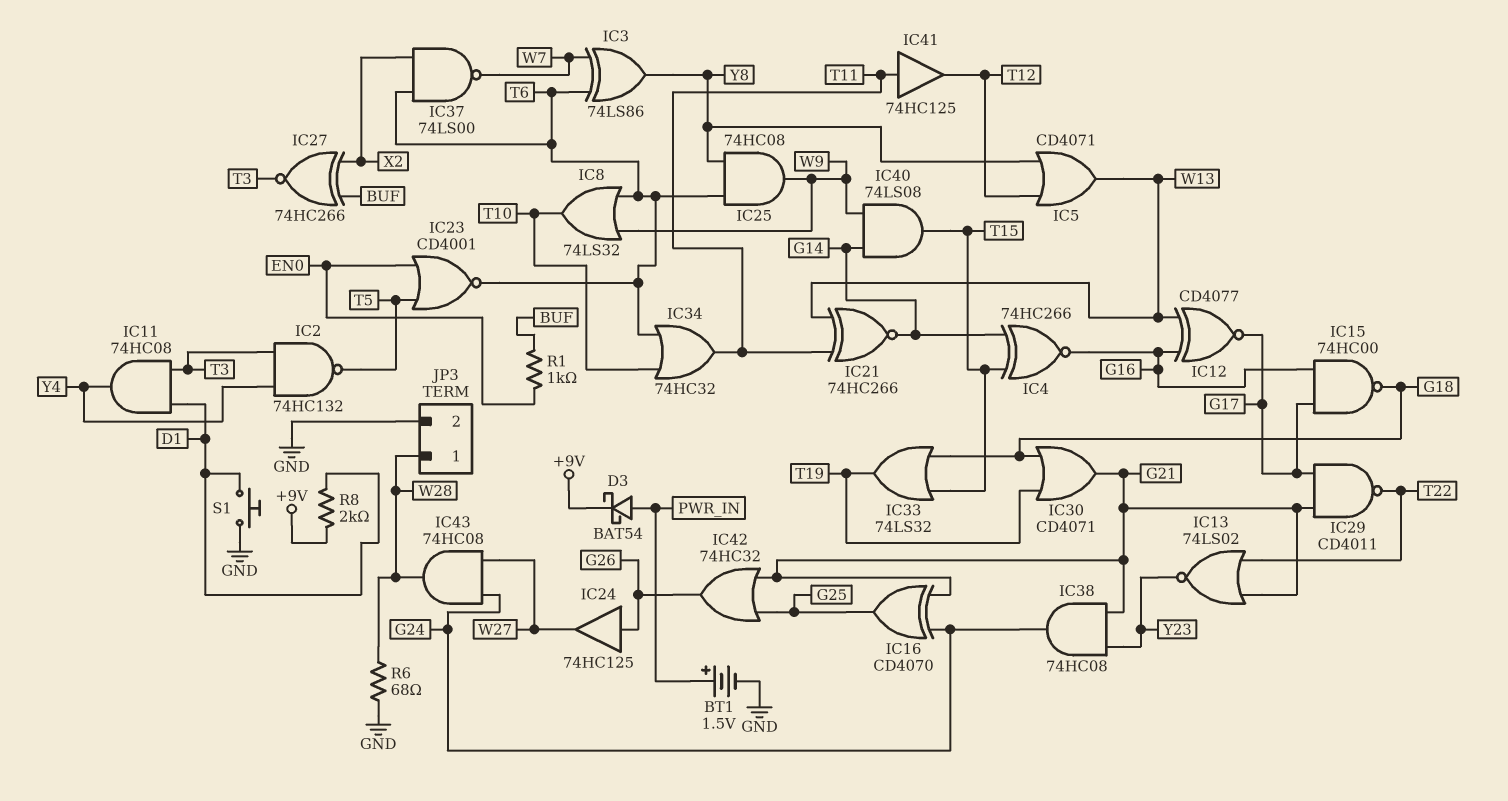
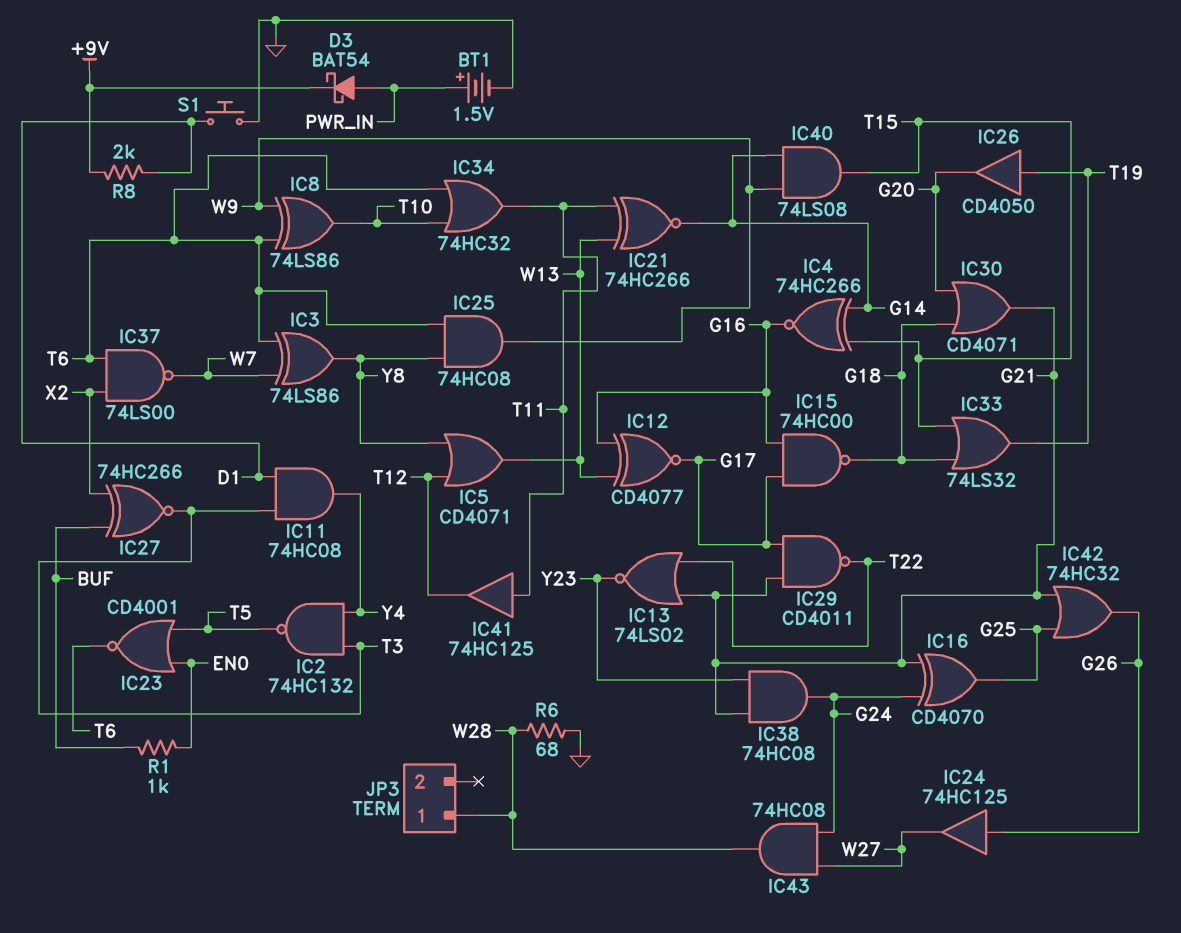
IC8: OR 74LS32 (in T6, in W9, out T10) -> XOR 74LS86 (in T6, in W9, out T10)
IC26: none -> buffer CD4050 (in T19, out G20)
IC30: OR CD4071 (in G18, in T19, out G21) -> OR CD4071 (in G18, in G20, out G21)
JP3 pin 2: GND -> none

